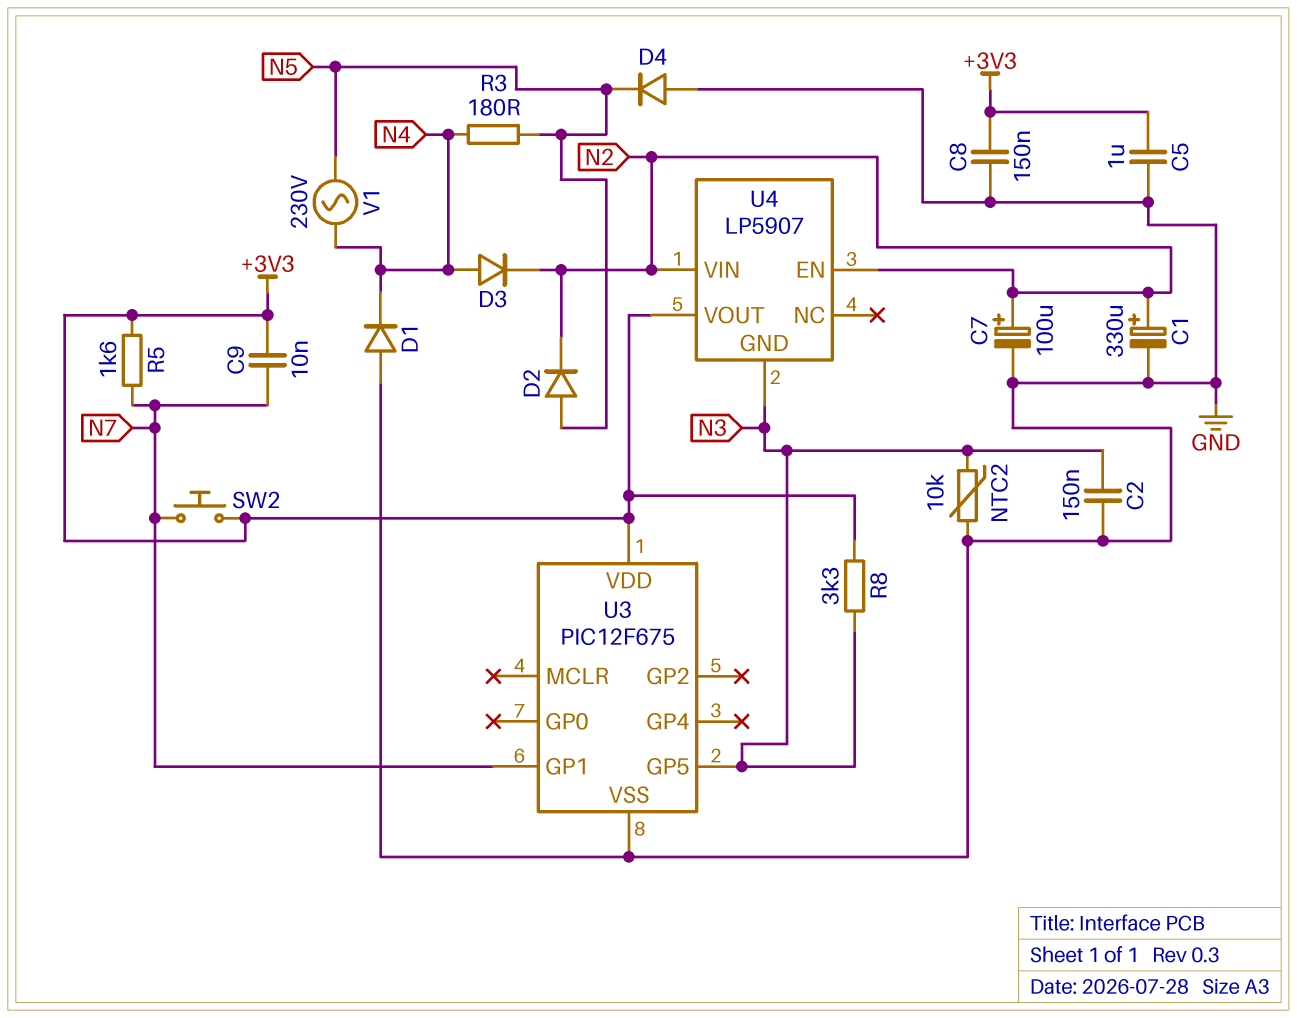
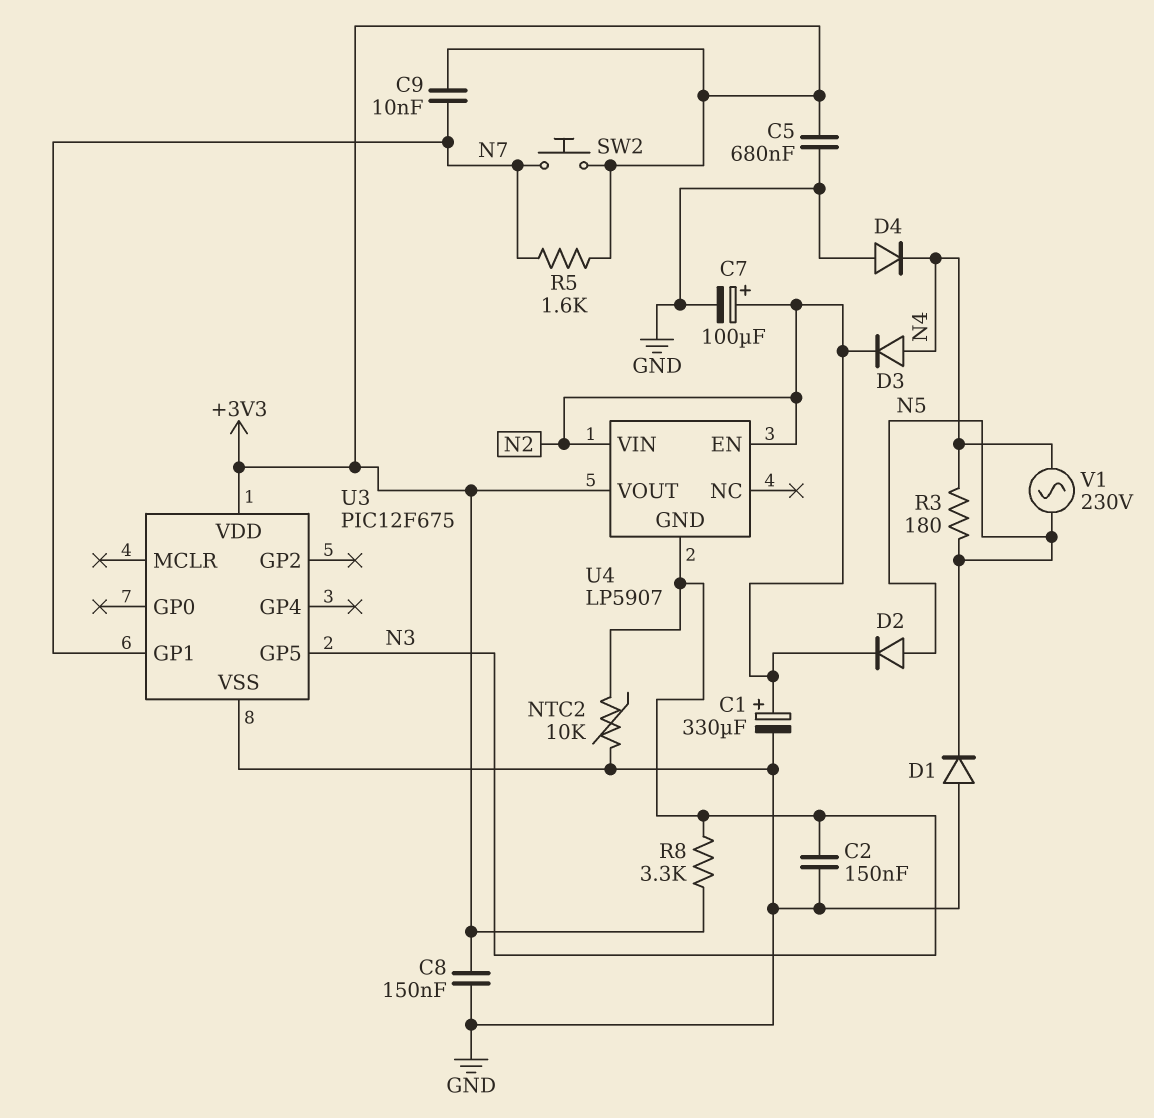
C5: 1uF (+3V3, GND) -> 680nF (+3V3, GND)
D1: diode (A GND, K N4) -> diode (A GND, K N5)
D4: diode (A GND, K N5) -> diode (A GND, K N4)

